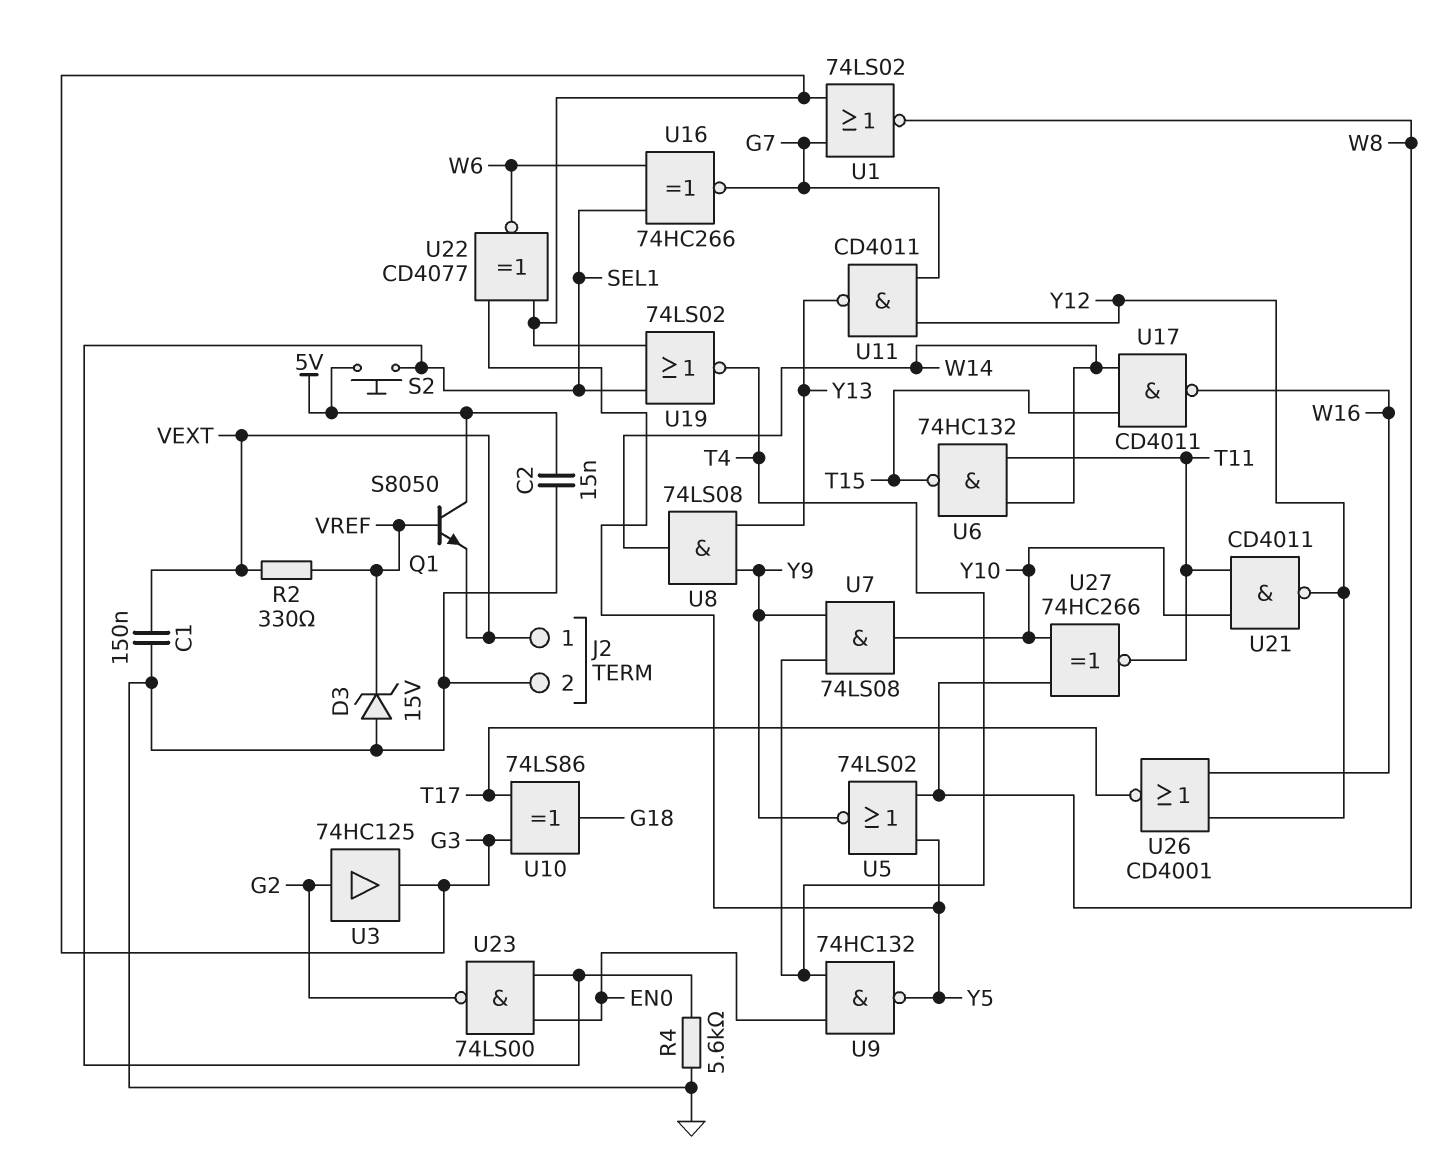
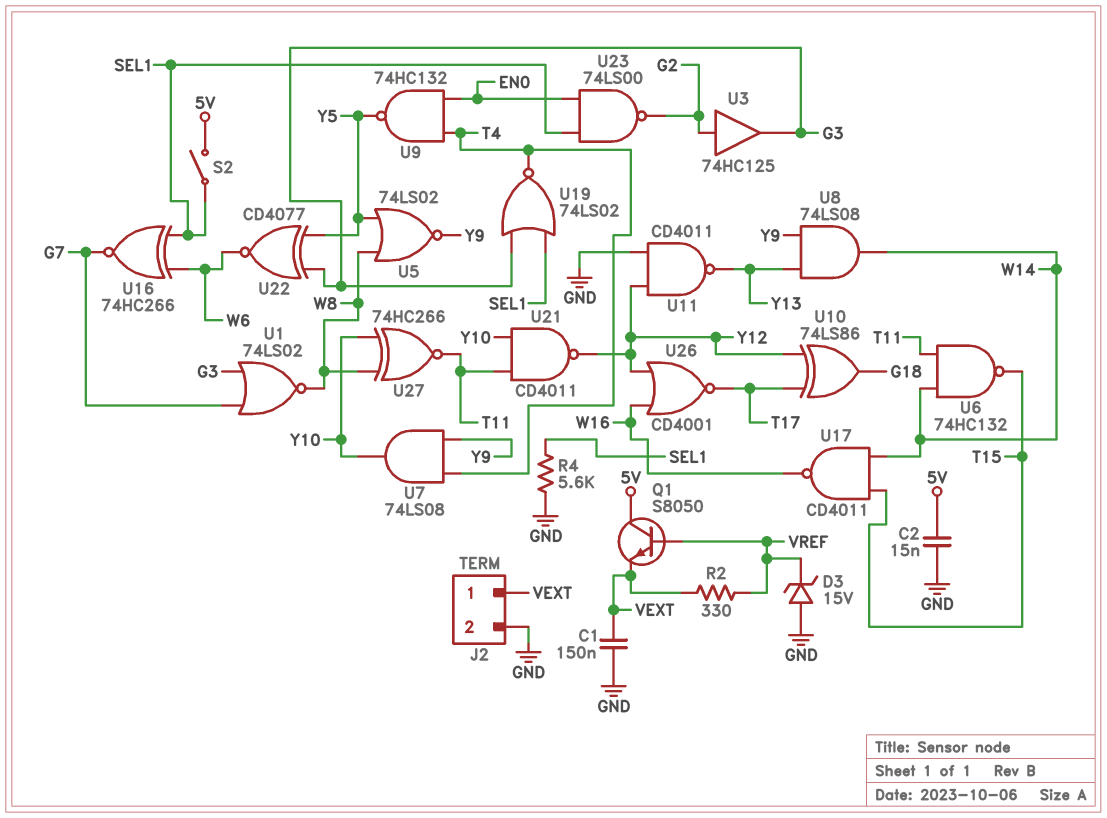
S2: button (5V, SEL1) -> switch (5V, SEL1)
U10: XOR 74LS86 (in G3, in T17, out G18) -> XOR 74LS86 (in T17, in Y12, out G18)
U11: NAND CD4011 (in G7, in Y12, out Y13) -> NAND CD4011 (in GND, in Y12, out Y13)

